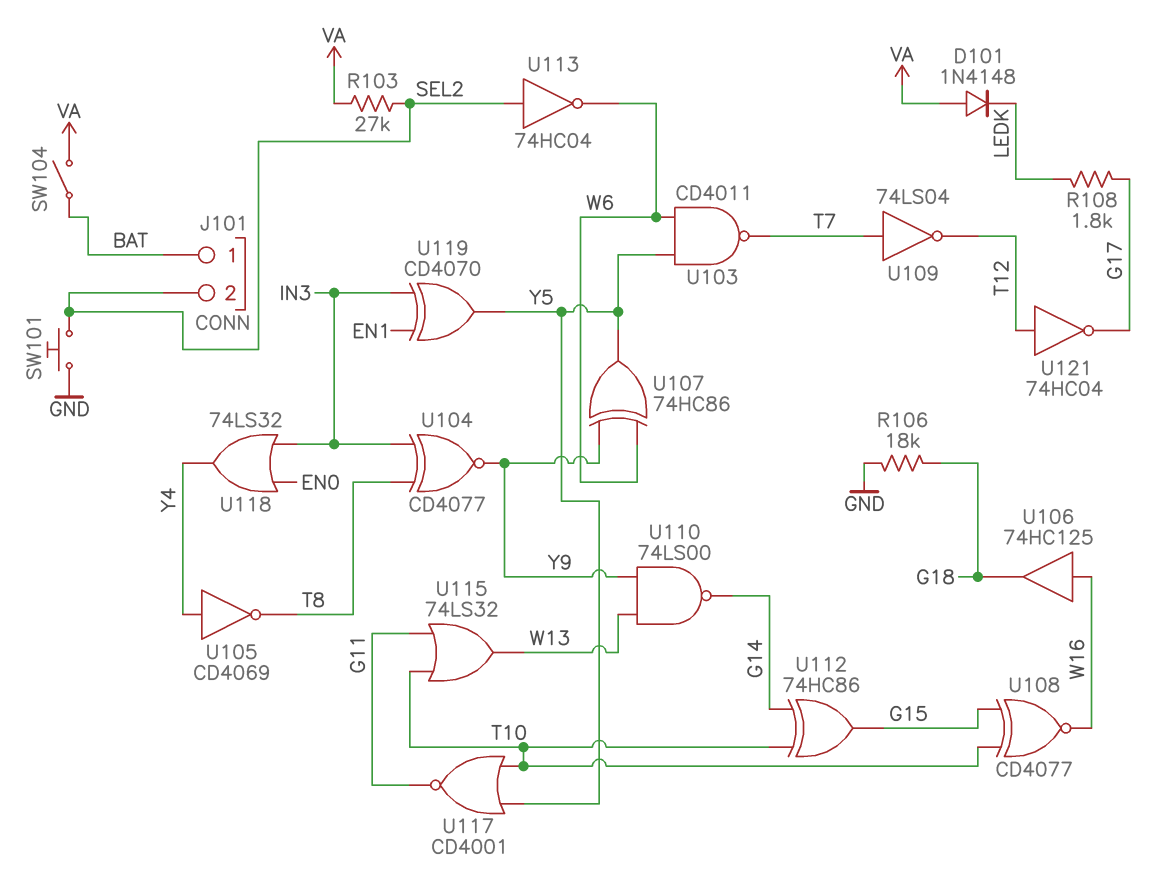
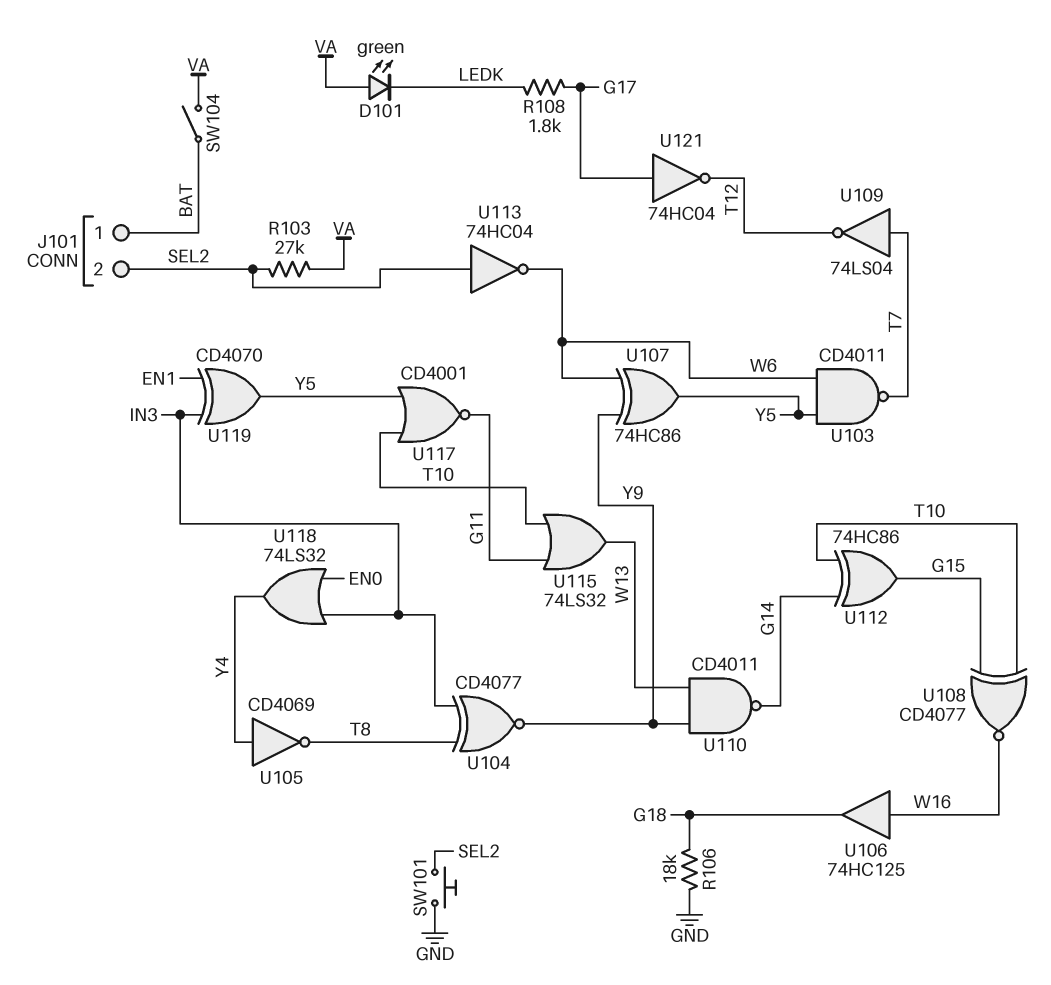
D101: diode 1N4148 (A VA, K LEDK) -> LED green (A VA, K LEDK)
U110: NAND 74LS00 (in W13, in Y9, out G14) -> NAND CD4011 (in W13, in Y9, out G14)
U121: NOT 74HC04 (in T12, out G17) -> NOT 74HC04 (in G17, out T12)

